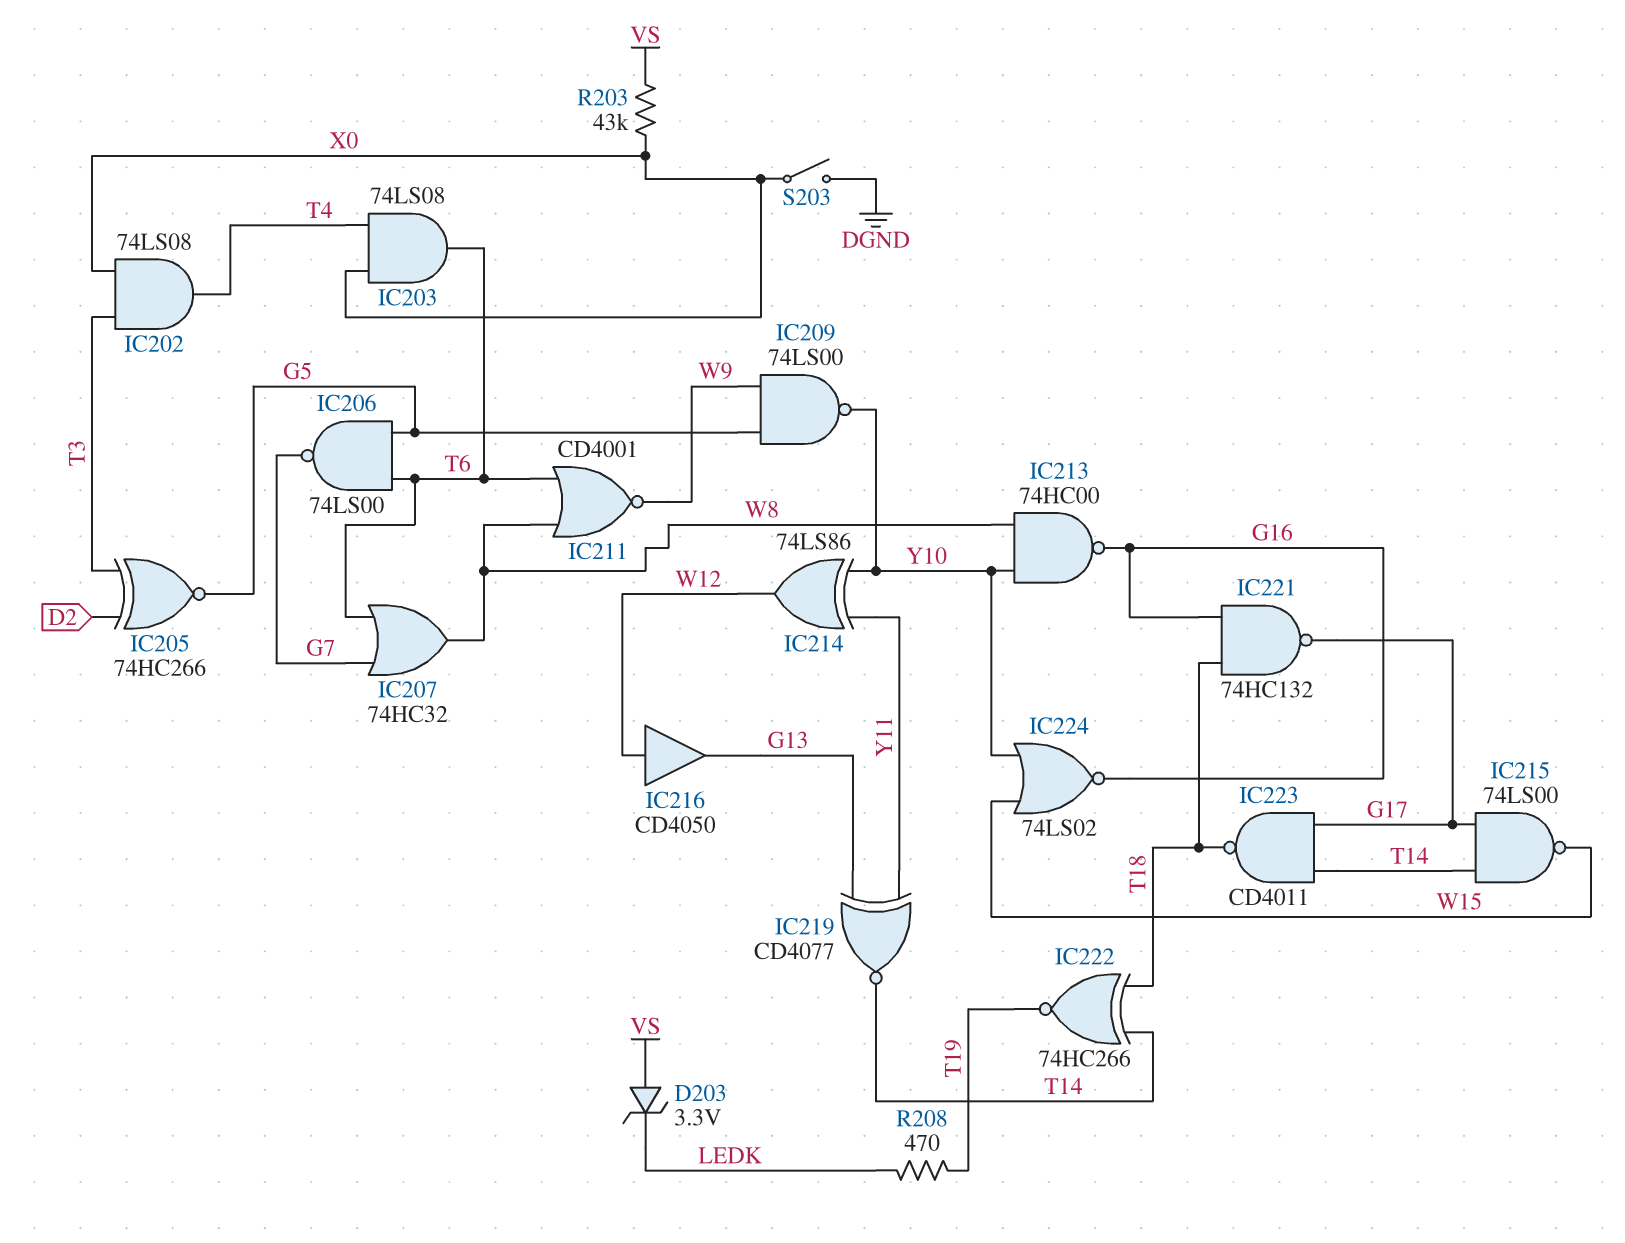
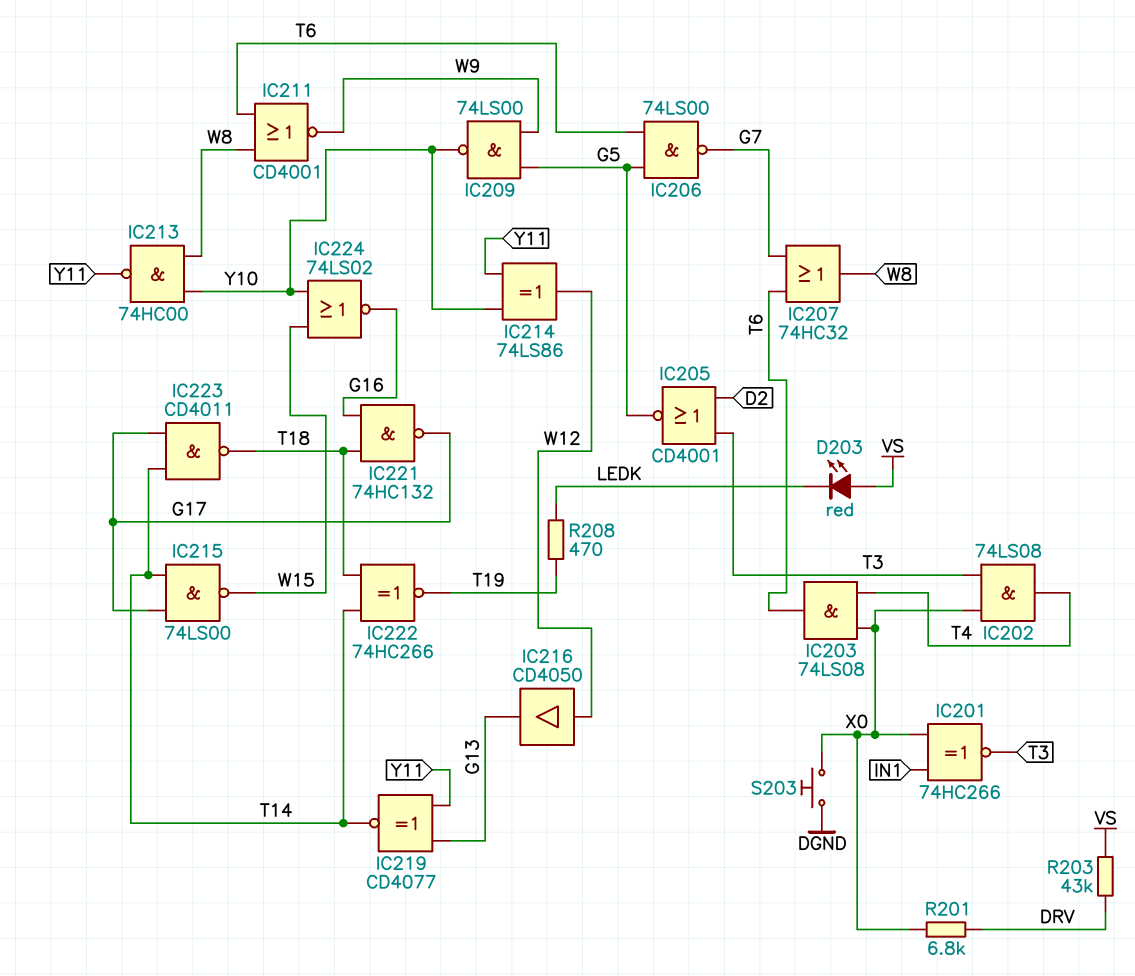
D203: zener 3.3V (A VS, K LEDK) -> LED red (A VS, K LEDK)
IC201: none -> XNOR 74HC266 (in IN1, in X0, out T3)
IC205: XNOR 74HC266 (in D2, in T3, out G5) -> NOR CD4001 (in D2, in T3, out G5)
IC213: NAND 74HC00 (in W8, in Y10, out G16) -> NAND 74HC00 (in W8, in Y10, out Y11)
R201: none -> 6.8k (DRV, X0)
R203: 43k (VS, X0) -> 43k (DRV, VS)
S203: switch (DGND, X0) -> button (DGND, X0)

